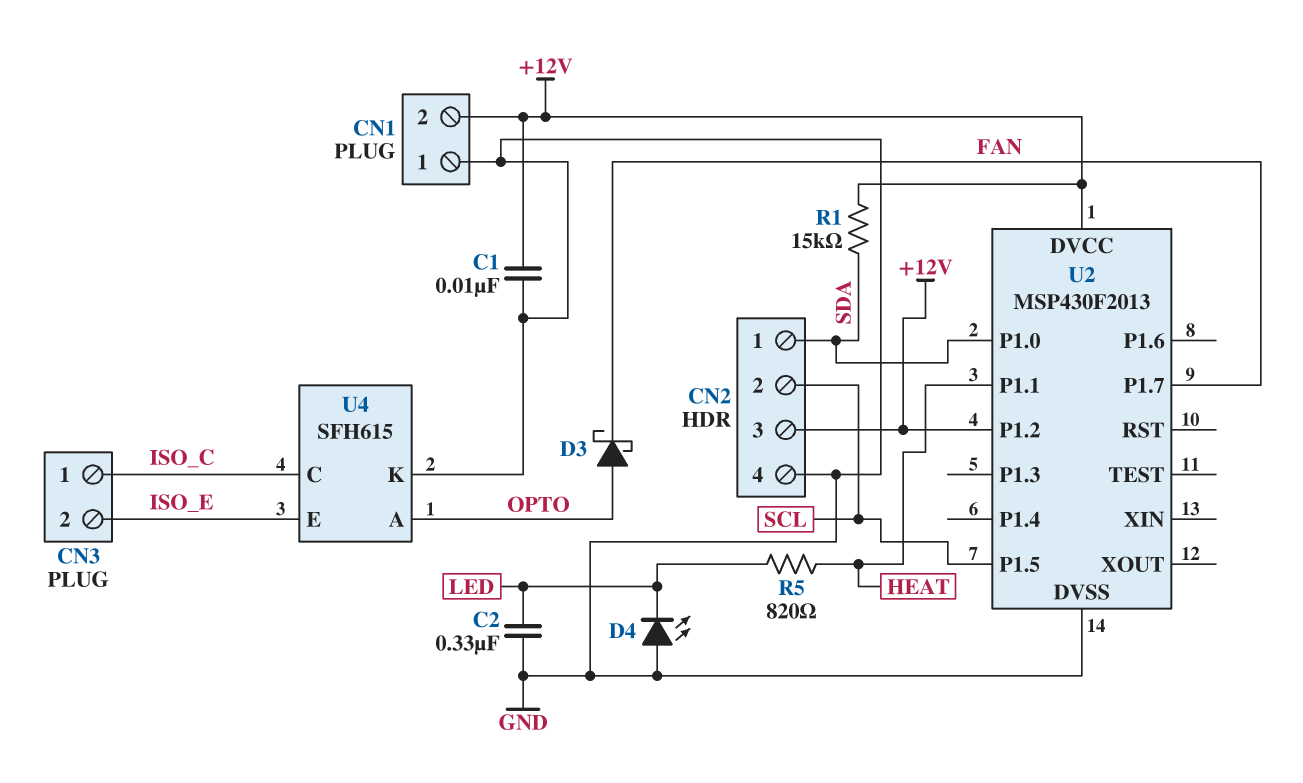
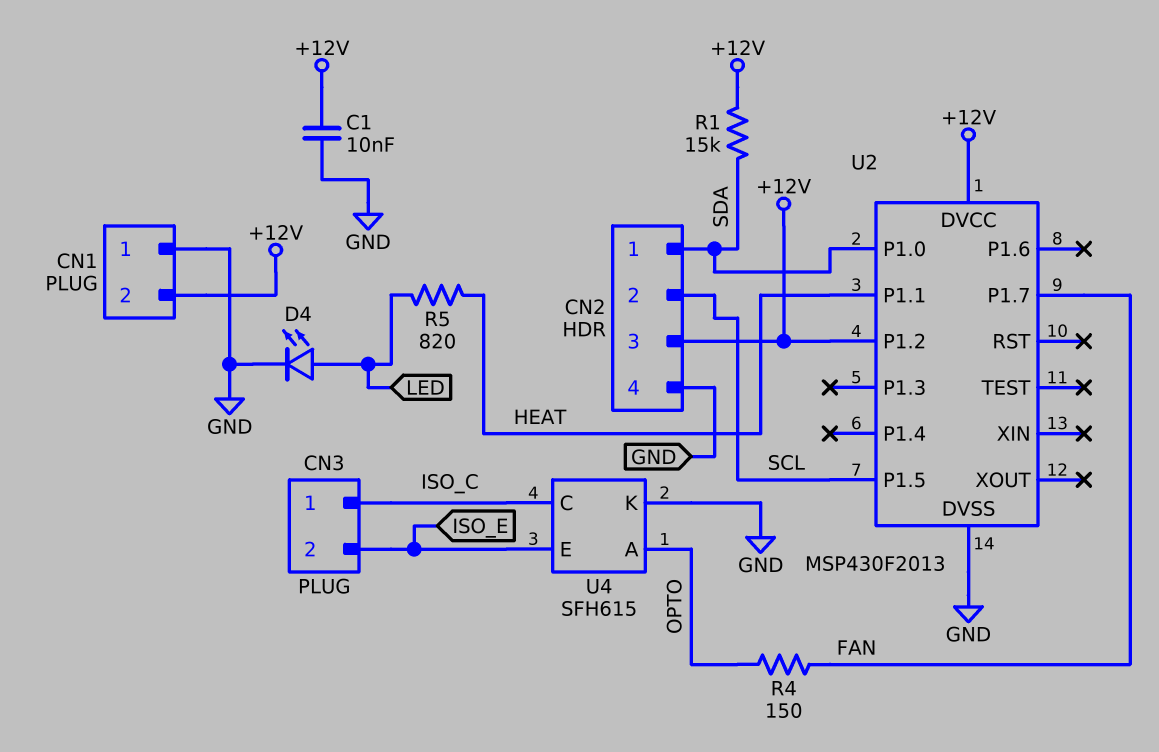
C2: 330nF (GND, LED) -> none
D3: schottky (A OPTO, K FAN) -> none
D4: LED (A GND, K LED) -> LED (A LED, K GND)
R4: none -> 150 (FAN, OPTO)

